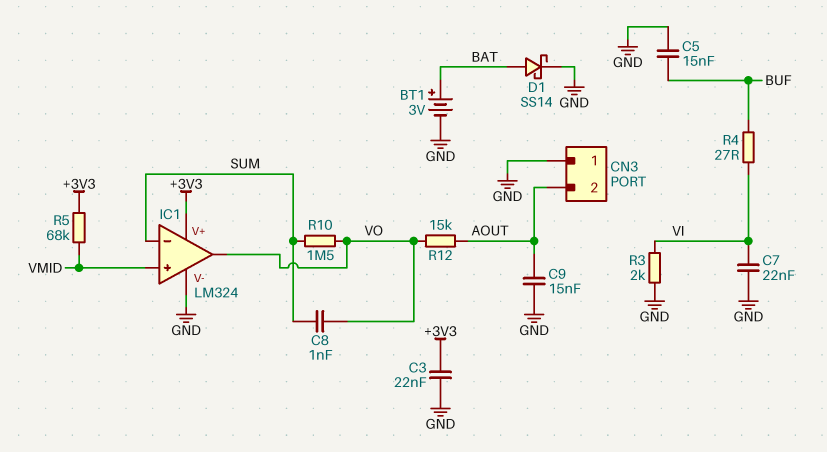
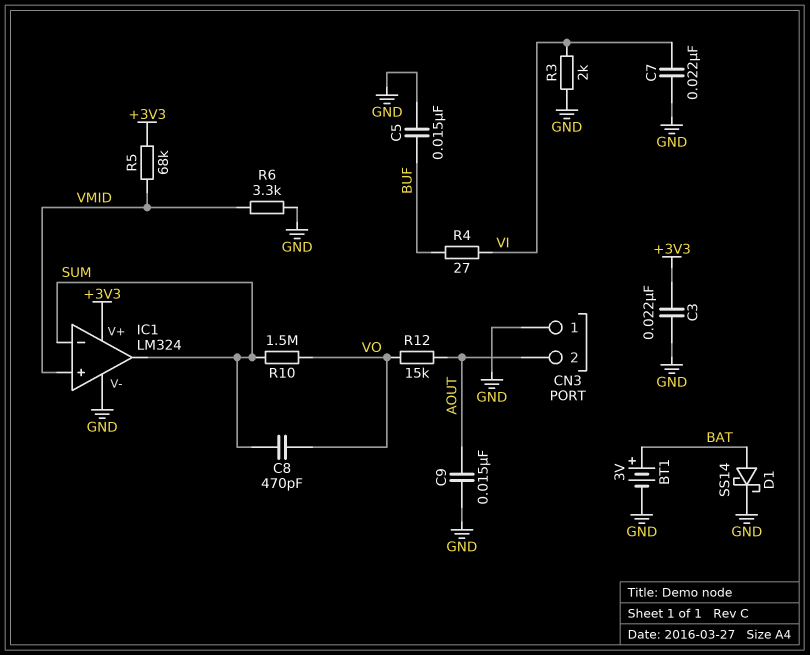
C8: 1nF (SUM, VO) -> 470pF (SUM, VO)
IC1 pin out: VO -> SUM
R6: none -> 3.3k (GND, VMID)

